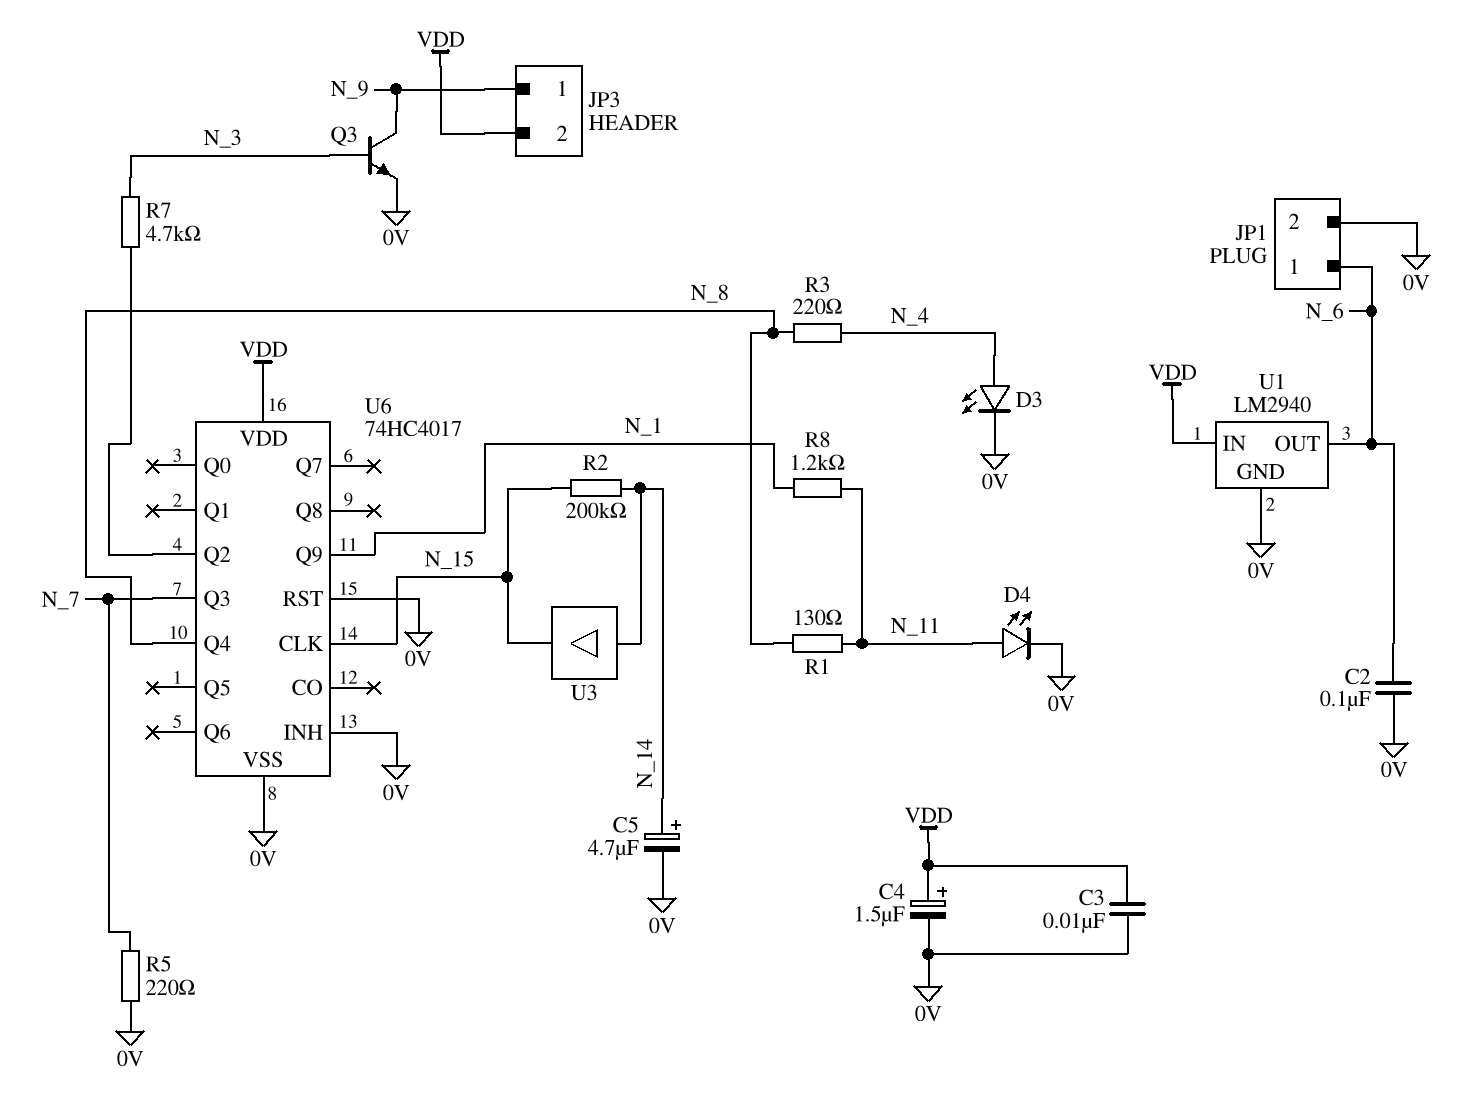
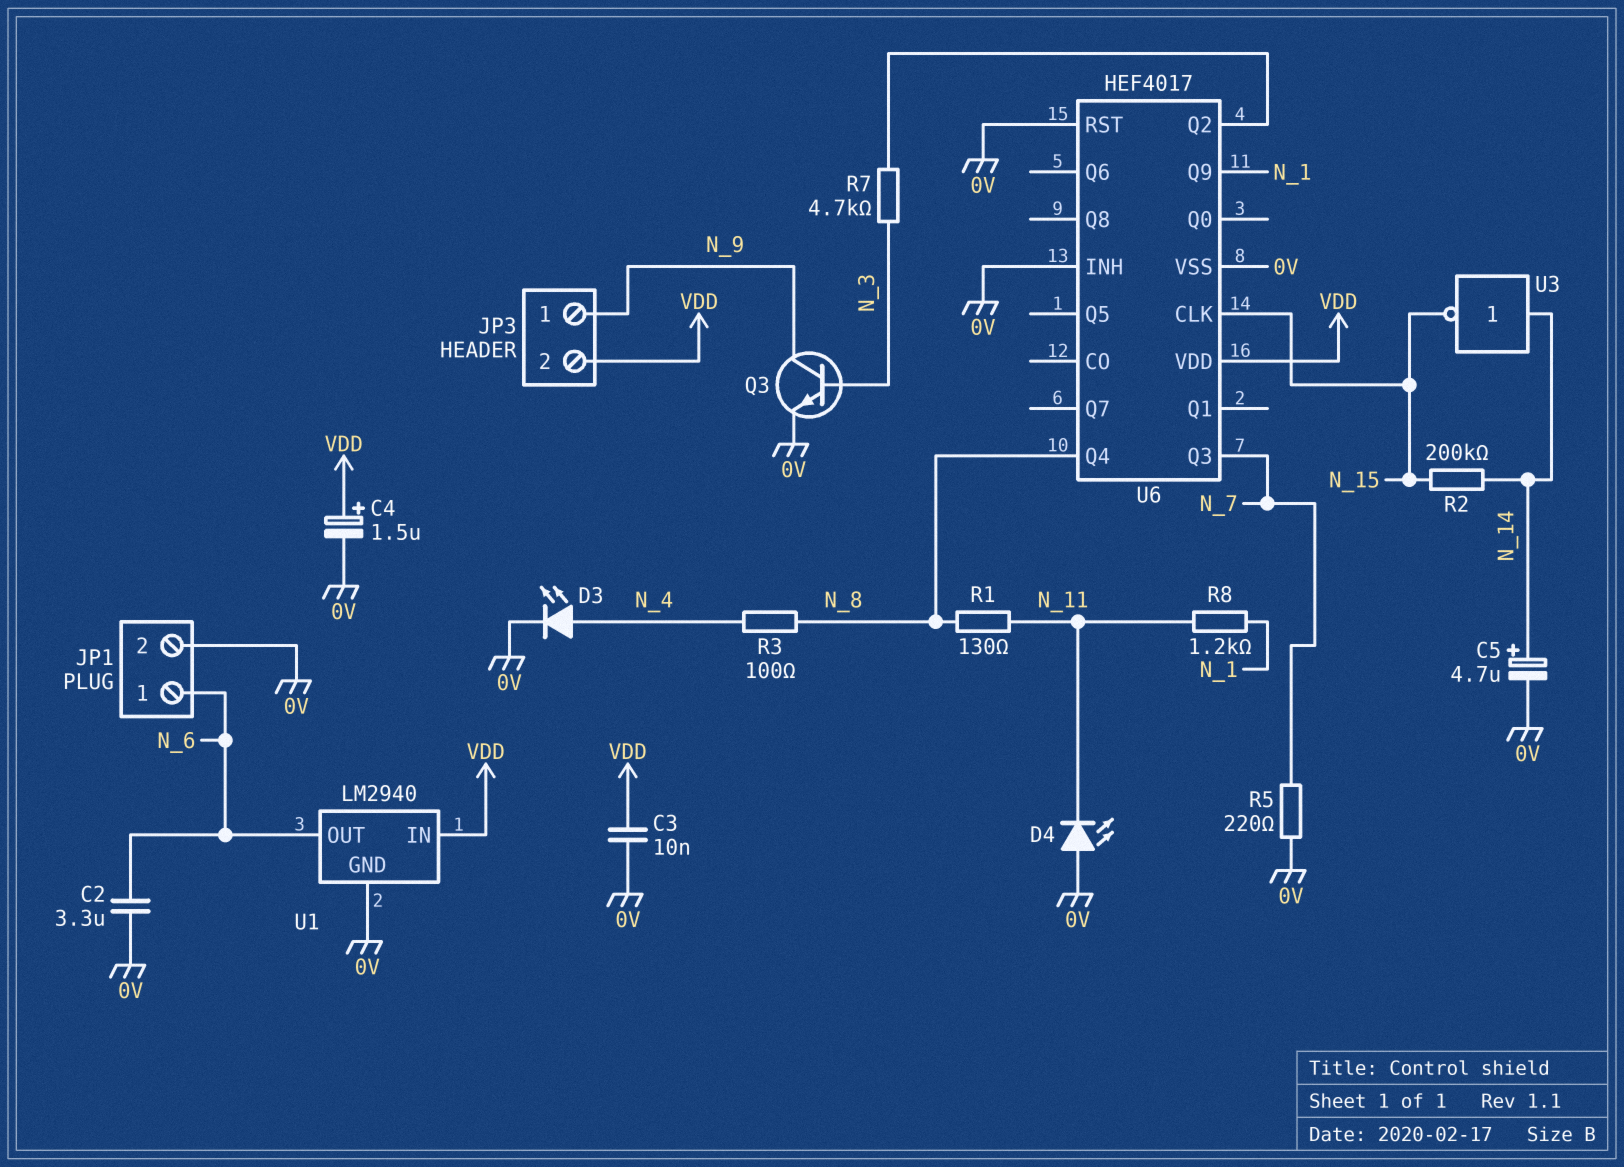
C2: 100nF (0V, N_6) -> 3.3uF (0V, N_6)
D4: LED (A N_11, K 0V) -> LED (A 0V, K N_11)
R3: 220 (N_4, N_8) -> 100 (N_4, N_8)
U3: buffer (in N_14, out N_15) -> NOT (in N_14, out N_15)
U6: 74HC4017 -> HEF4017

